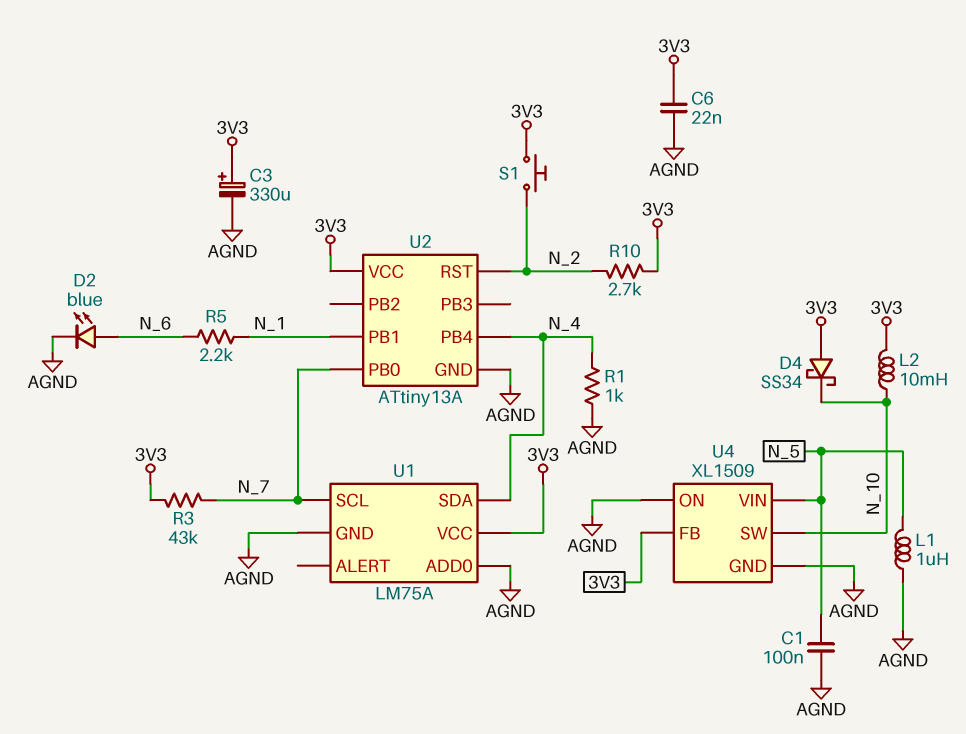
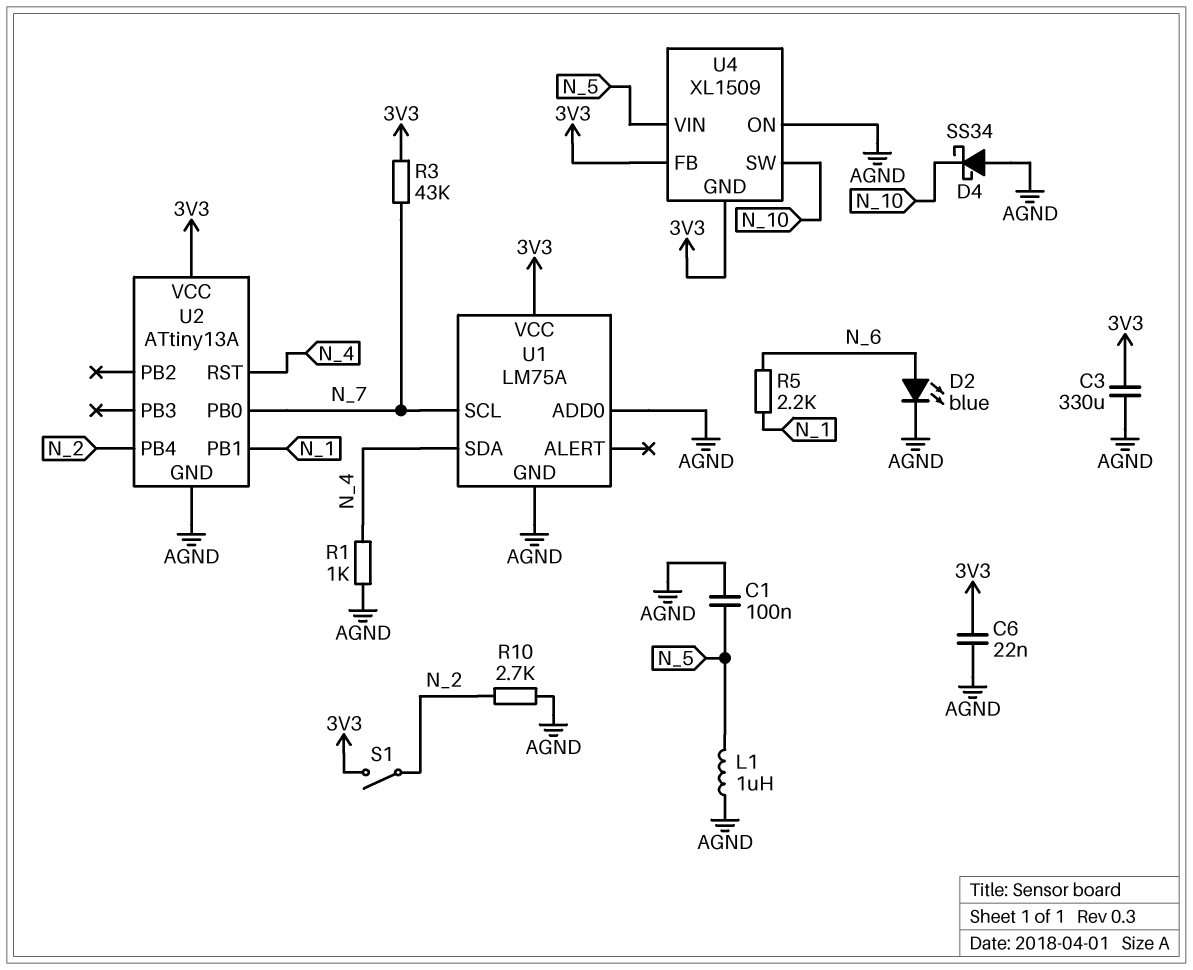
C3: 330uF (plus 3V3, minus AGND) -> 330uF (3V3, AGND)
D4: schottky SS34 (A 3V3, K N_10) -> schottky SS34 (A AGND, K N_10)
L2: 10mH (3V3, N_10) -> none
R10: 2.7k (3V3, N_2) -> 2.7k (AGND, N_2)
S1: button (3V3, N_2) -> switch (3V3, N_2)
U2 pin PB4: N_4 -> N_2
U2 pin RST: N_2 -> N_4
U4 pin GND: AGND -> 3V3

